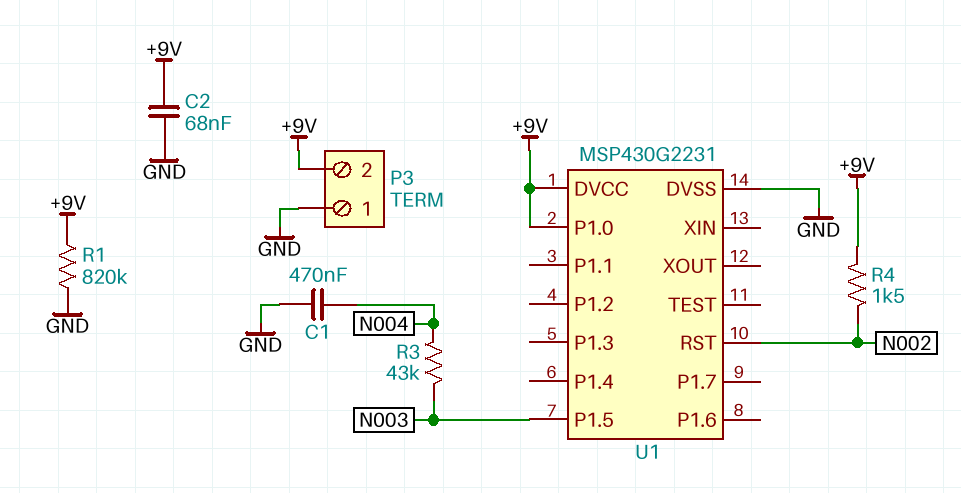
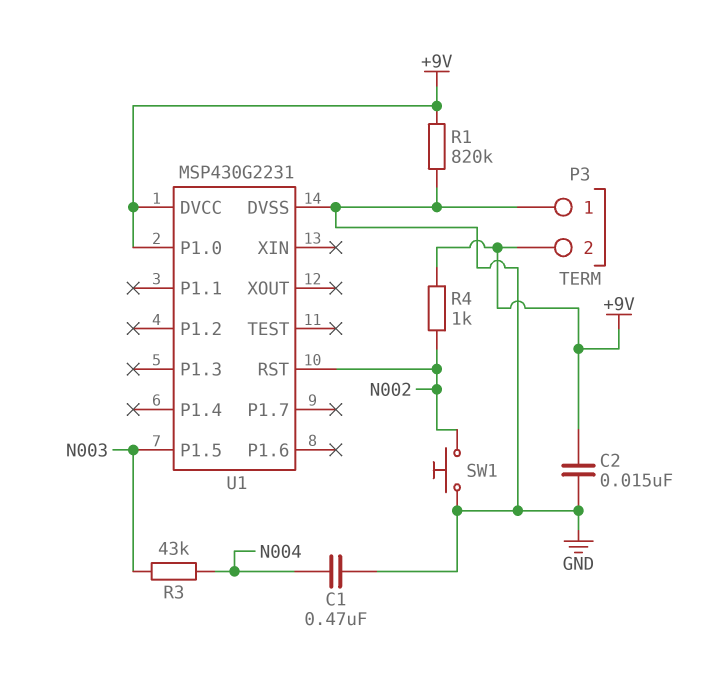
C2: 68nF (+9V, GND) -> 15nF (+9V, GND)
R4: 1.5k (+9V, N002) -> 1k (+9V, N002)
SW1: none -> button (GND, N002)

